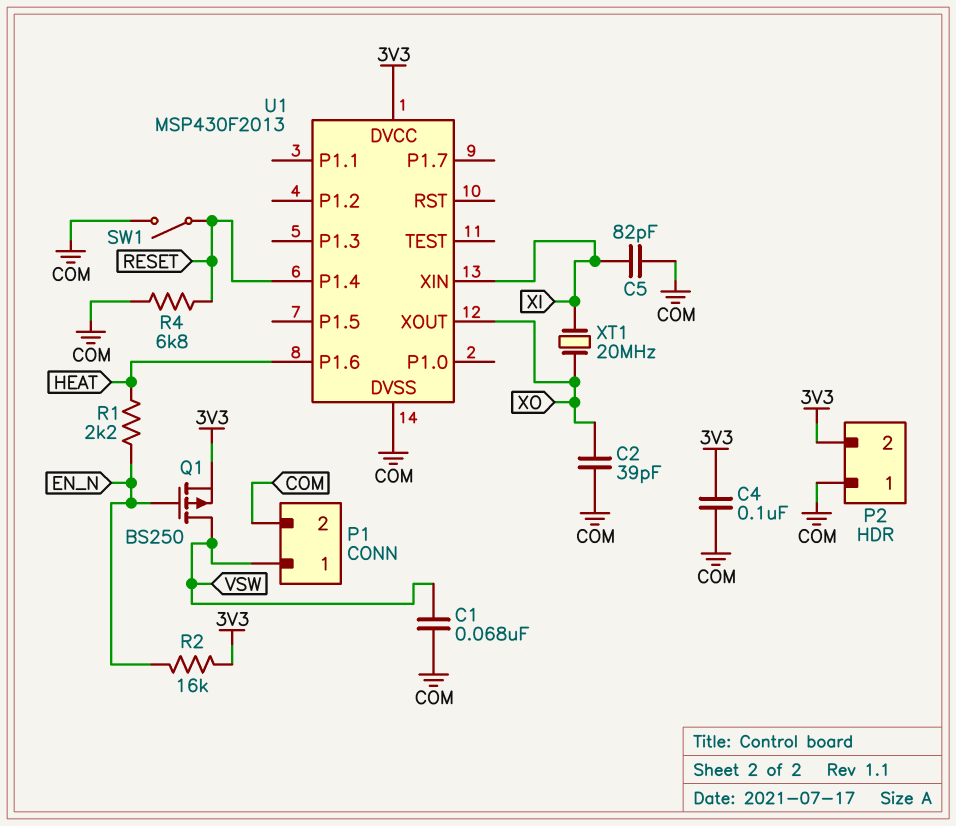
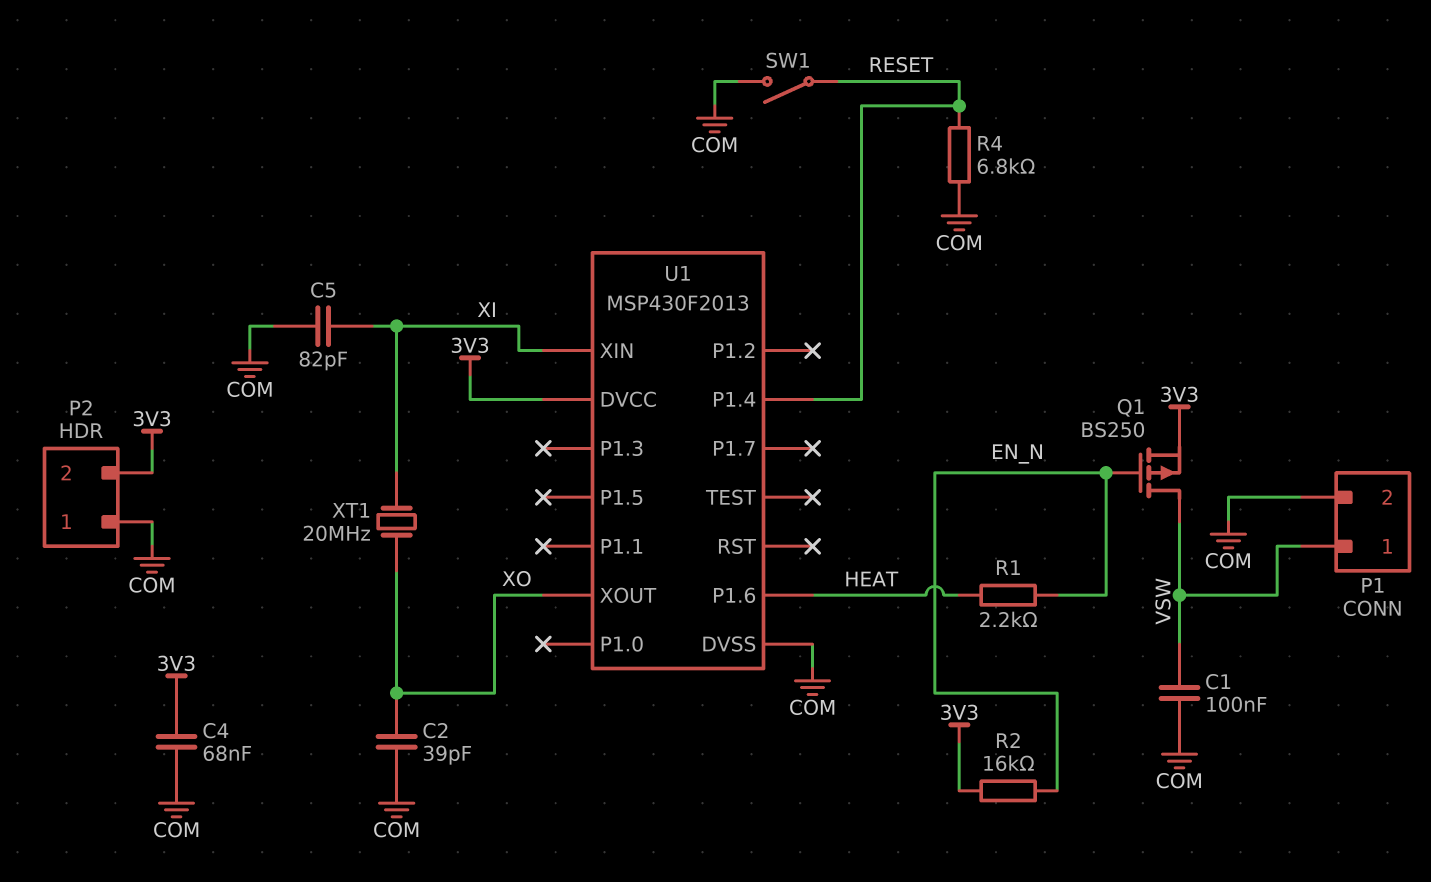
C1: 68nF (COM, VSW) -> 100nF (COM, VSW)
C4: 100nF (3V3, COM) -> 68nF (3V3, COM)

